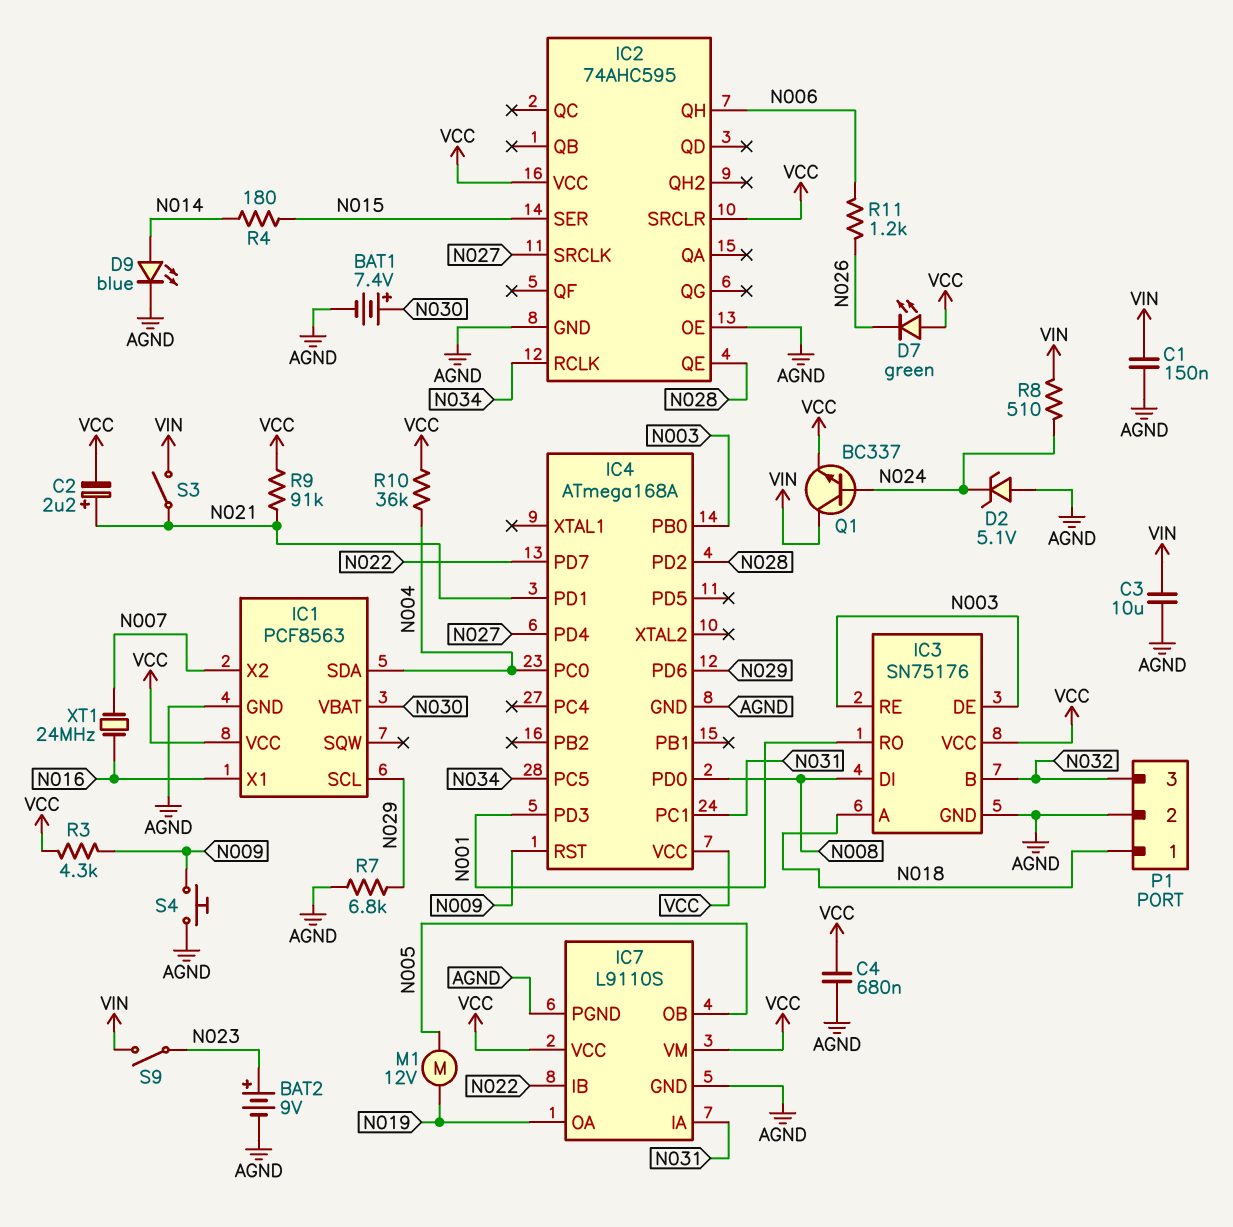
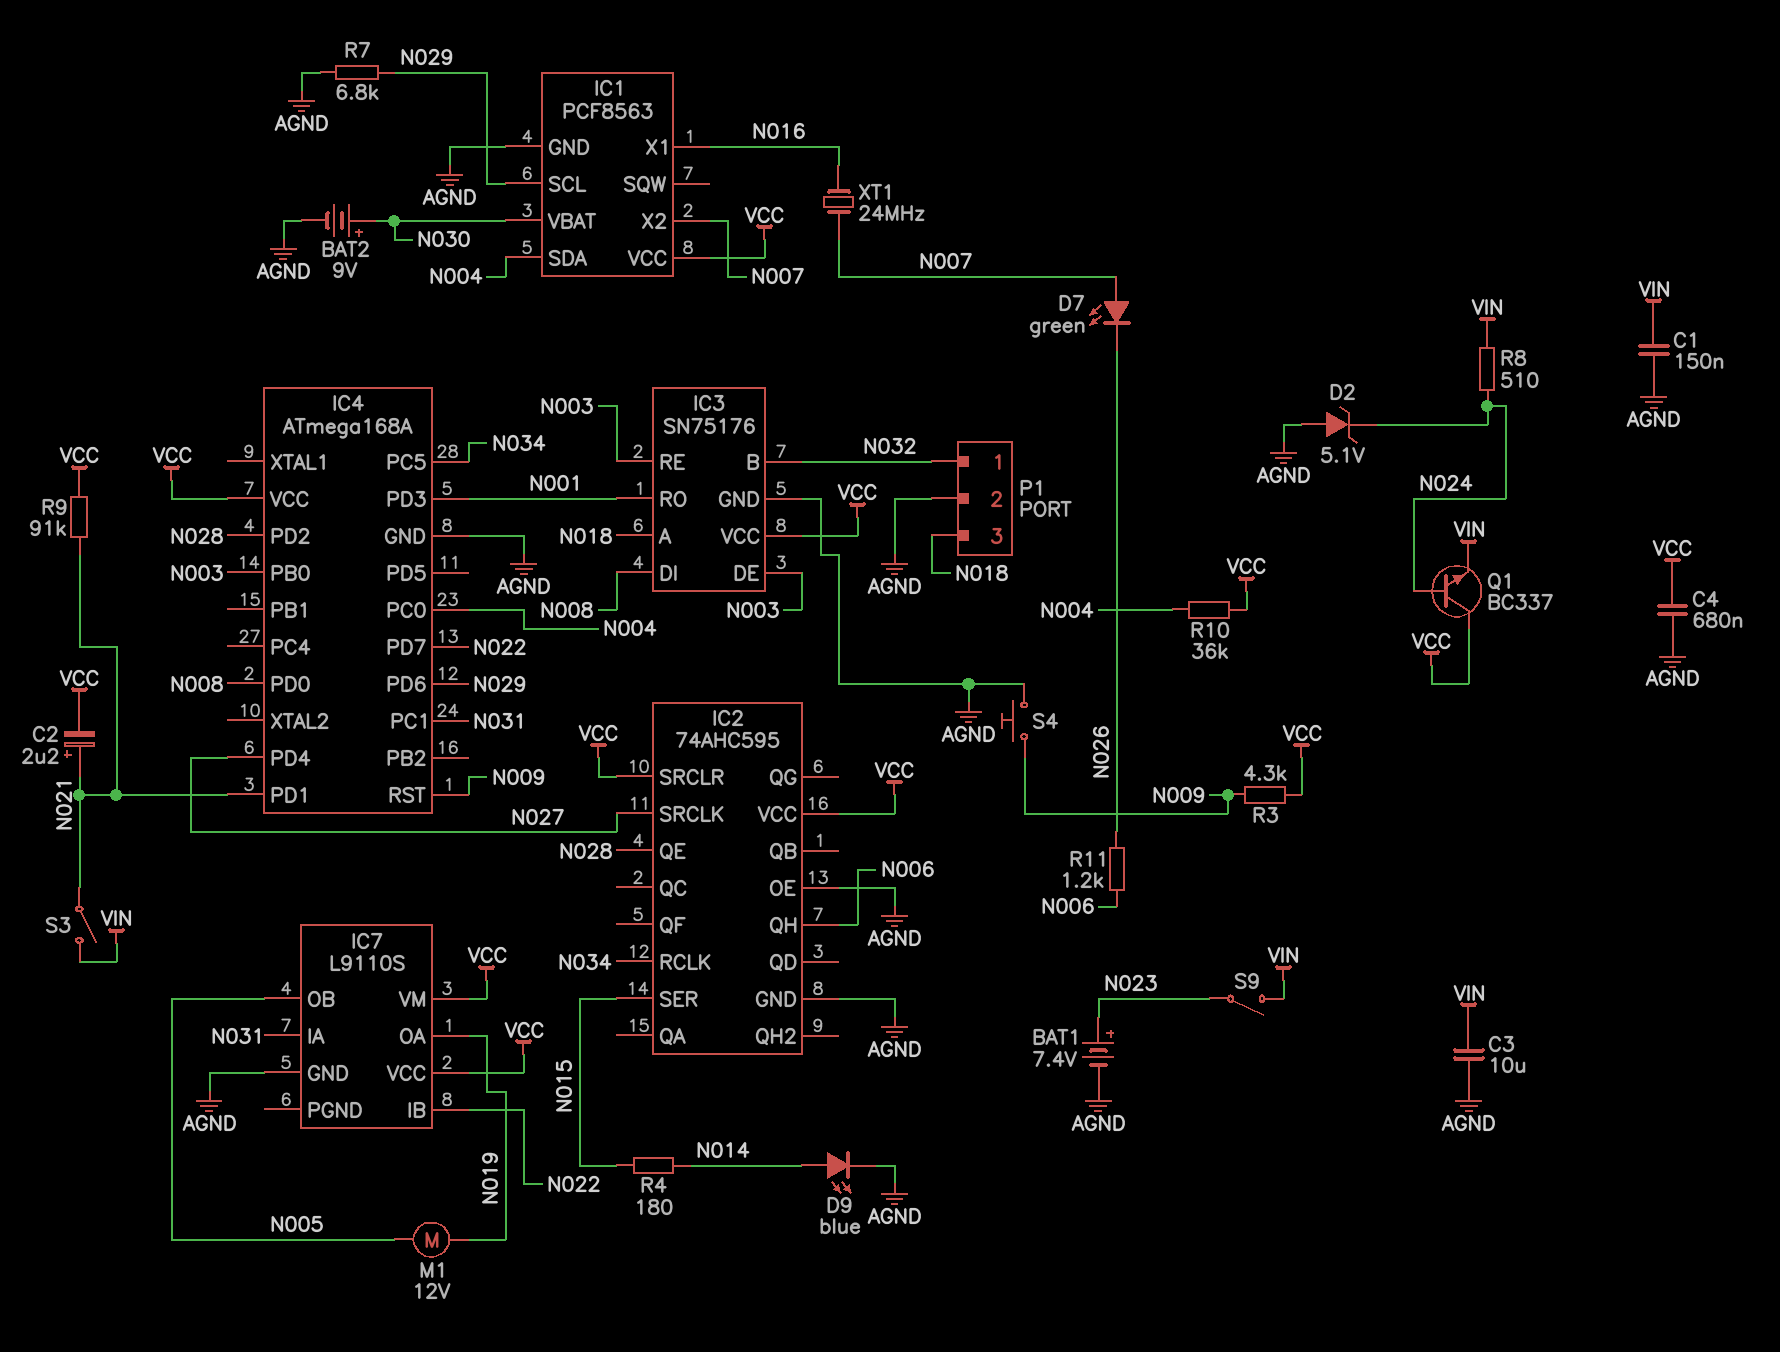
BAT1: 7.4V (plus N030, minus AGND) -> 7.4V (plus N023, minus AGND)
BAT2: 9V (plus N023, minus AGND) -> 9V (plus N030, minus AGND)
D7: LED green (A VCC, K N026) -> LED green (A N007, K N026)
IC7 pin PGND: AGND -> none
P1 pin 1: N018 -> N032
P1 pin 3: N032 -> N018
Q1: NPN BC337 (B N024, C VIN, E VCC) -> NPN BC337 (B N024, C VCC, E VIN)

